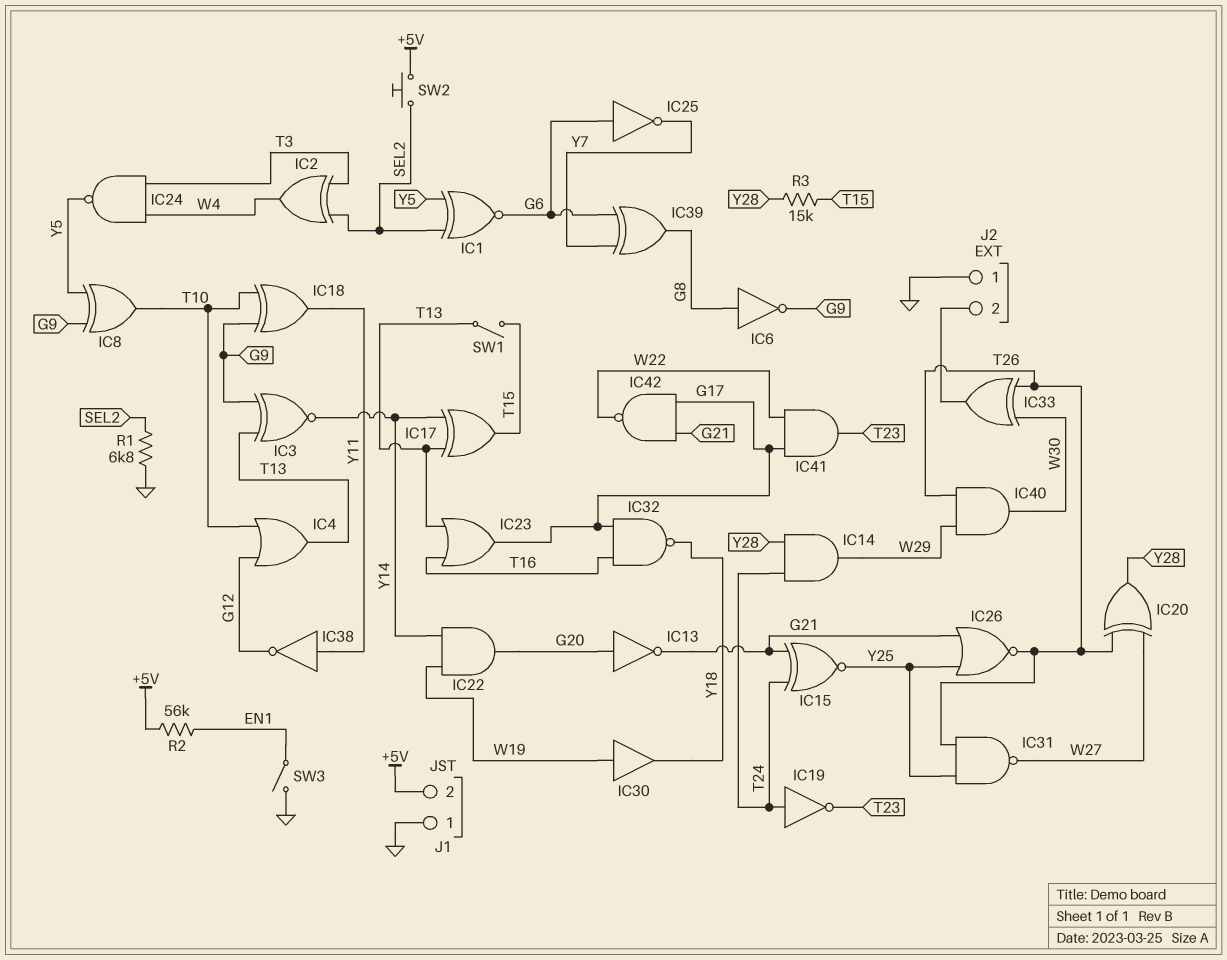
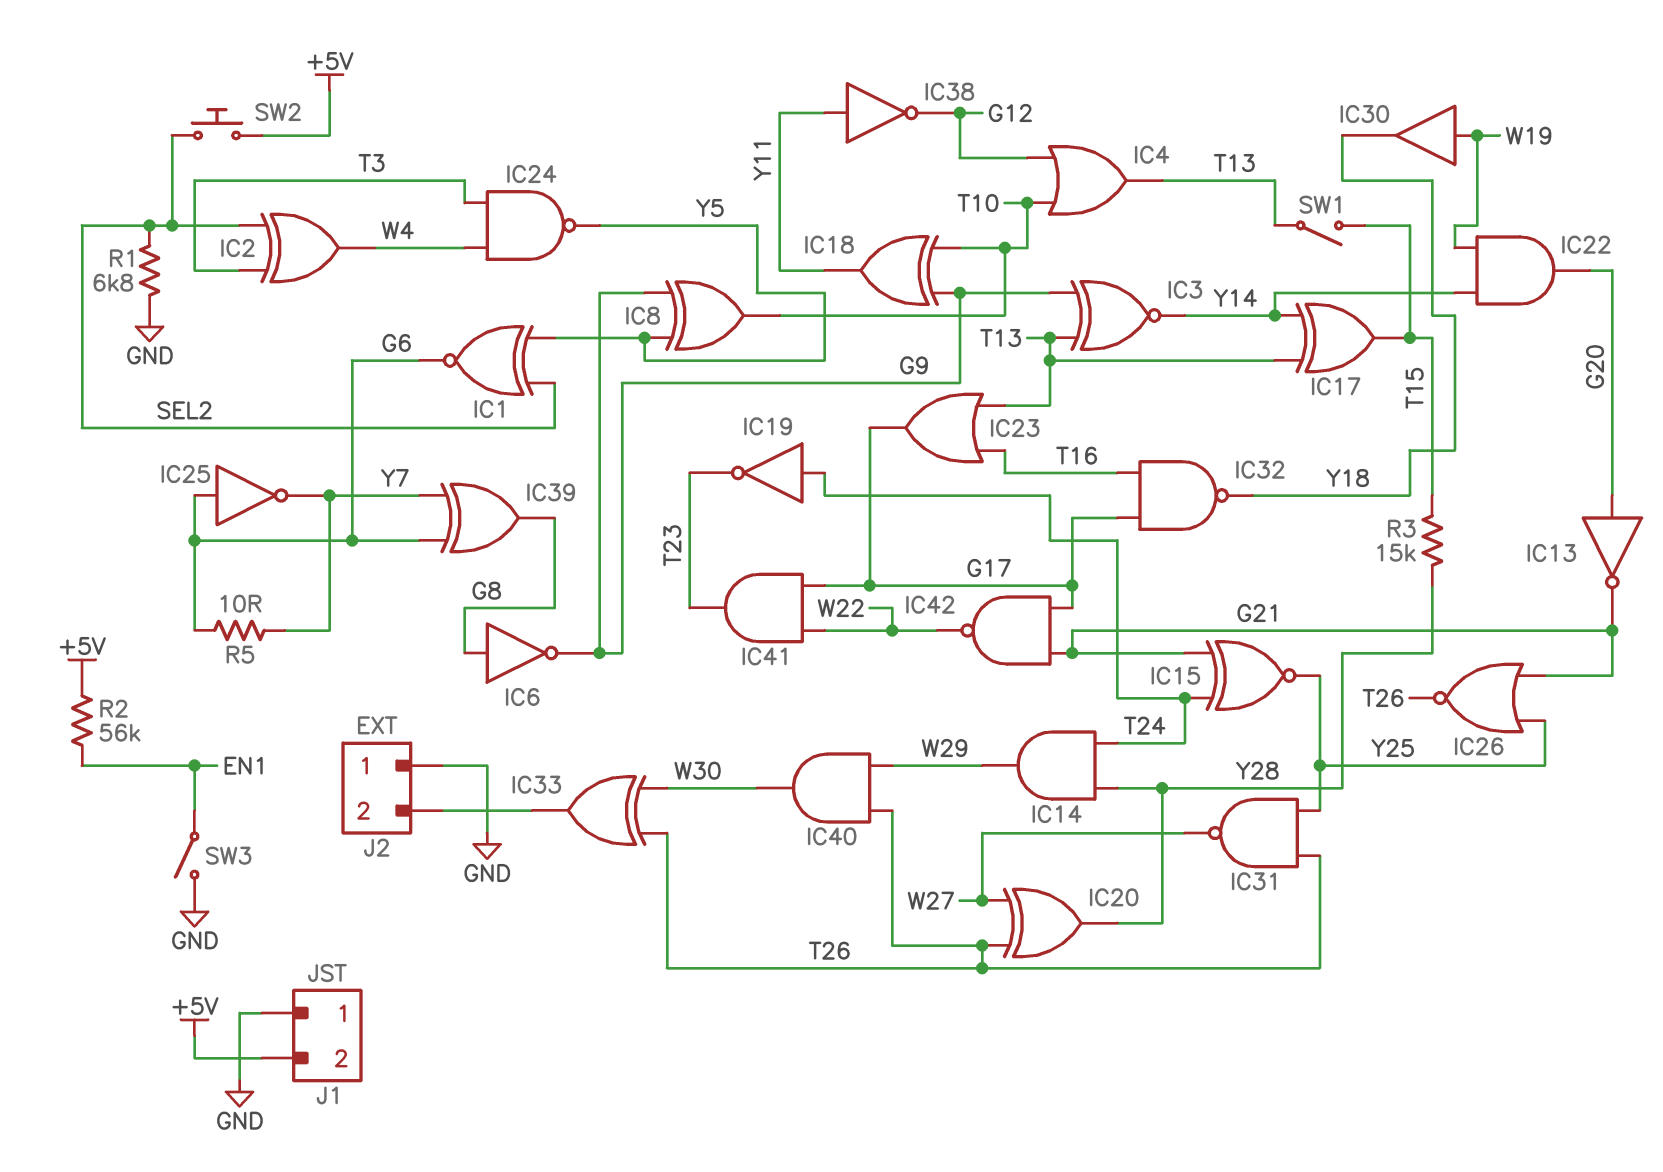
R5: none -> 10 (G6, Y7)

